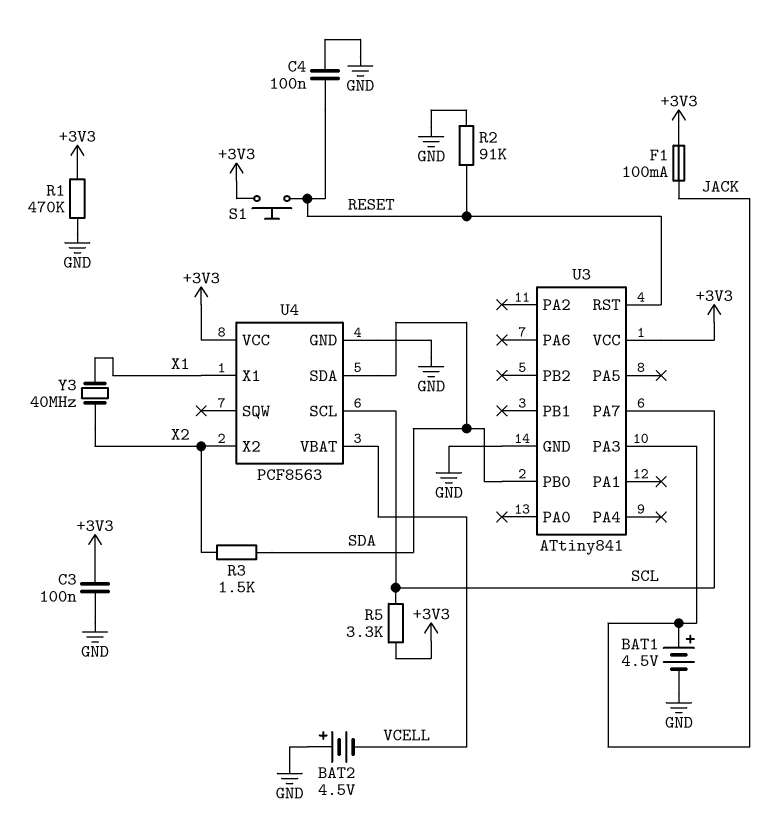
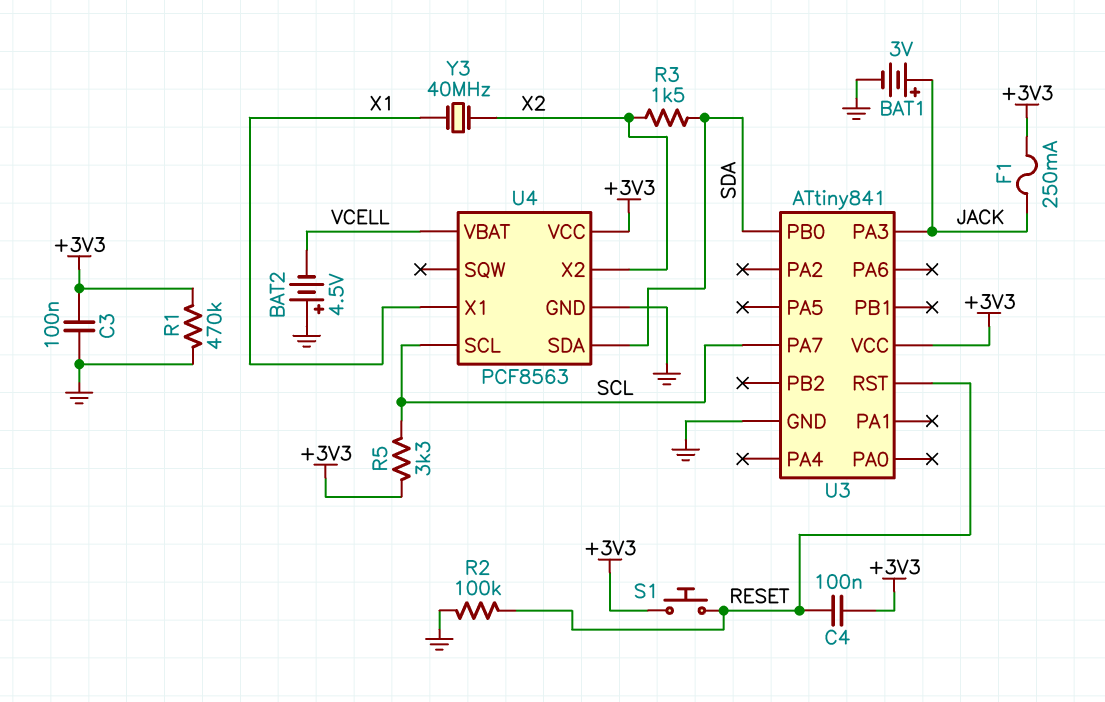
BAT1: 4.5V (plus JACK, minus GND) -> 3V (plus JACK, minus GND)
C4: 100nF (GND, RESET) -> 100nF (+3V3, RESET)
F1: 100mA (+3V3, JACK) -> 250mA (+3V3, JACK)
R2: 91k (GND, RESET) -> 100k (GND, RESET)

